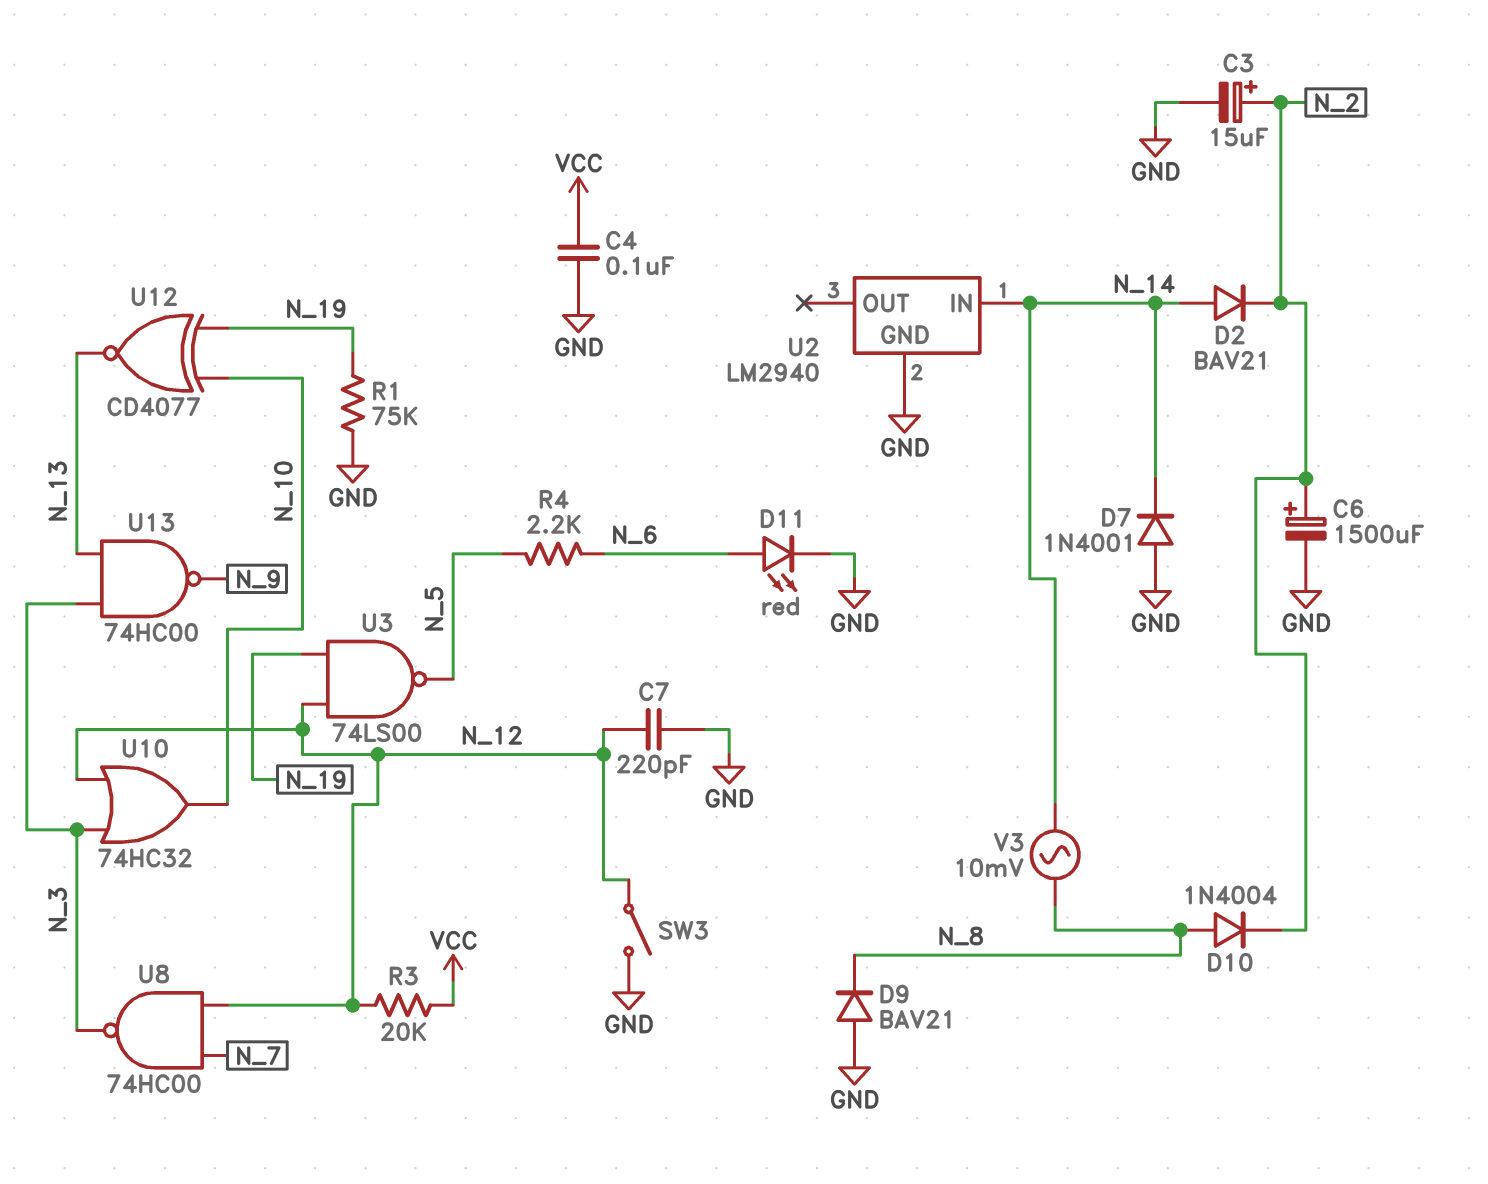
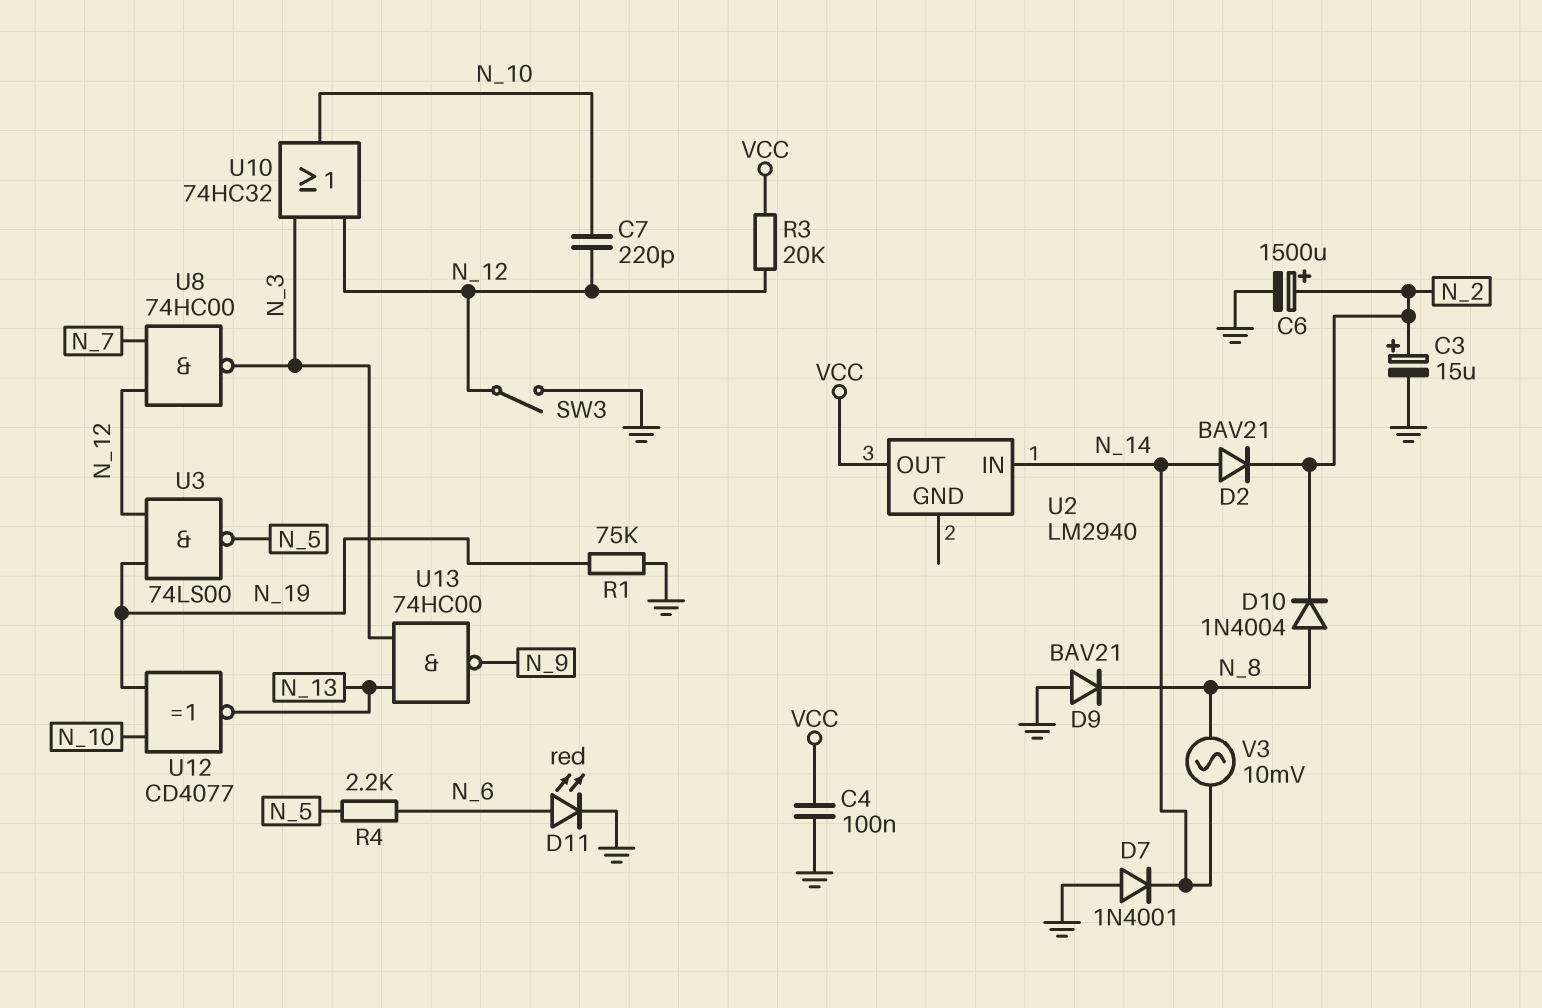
C7: 220pF (GND, N_12) -> 220pF (N_10, N_12)
U2 pin GND: GND -> none
U2 pin OUT: none -> VCC

